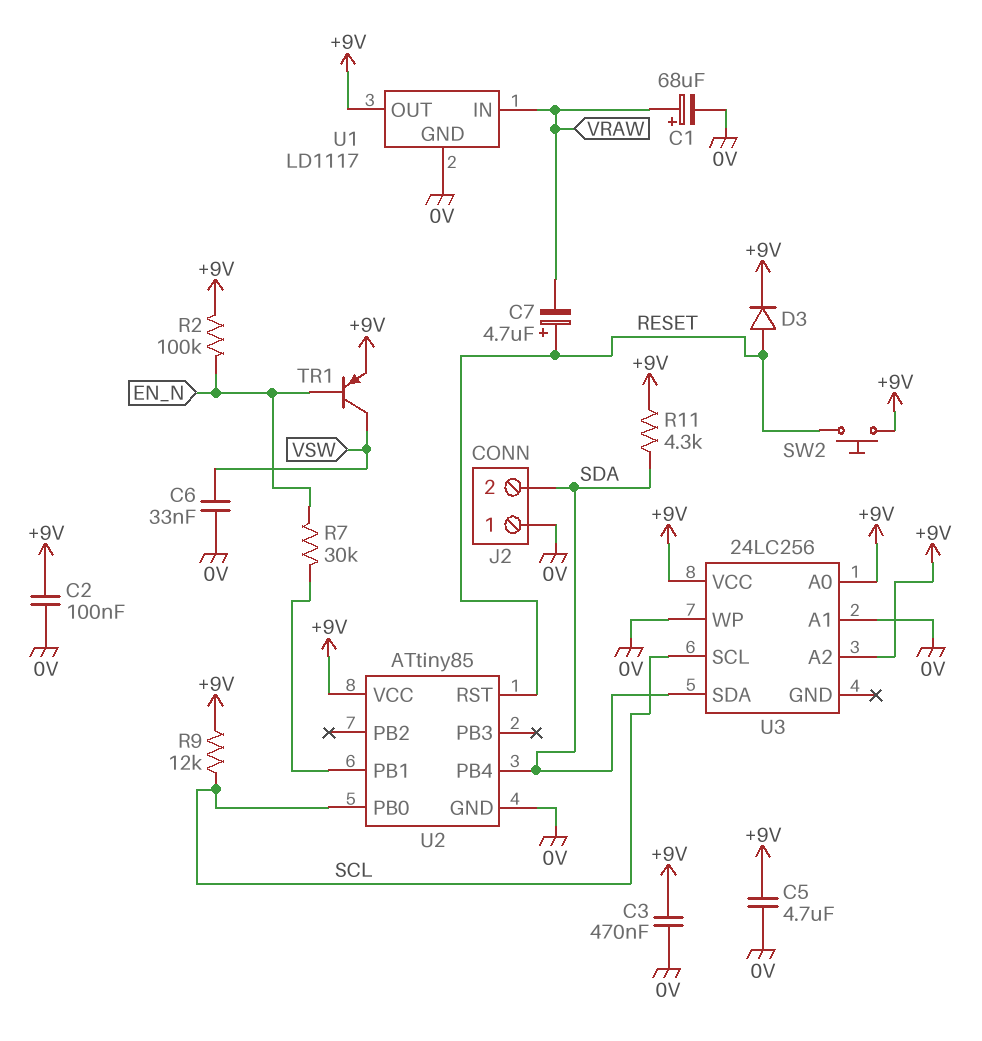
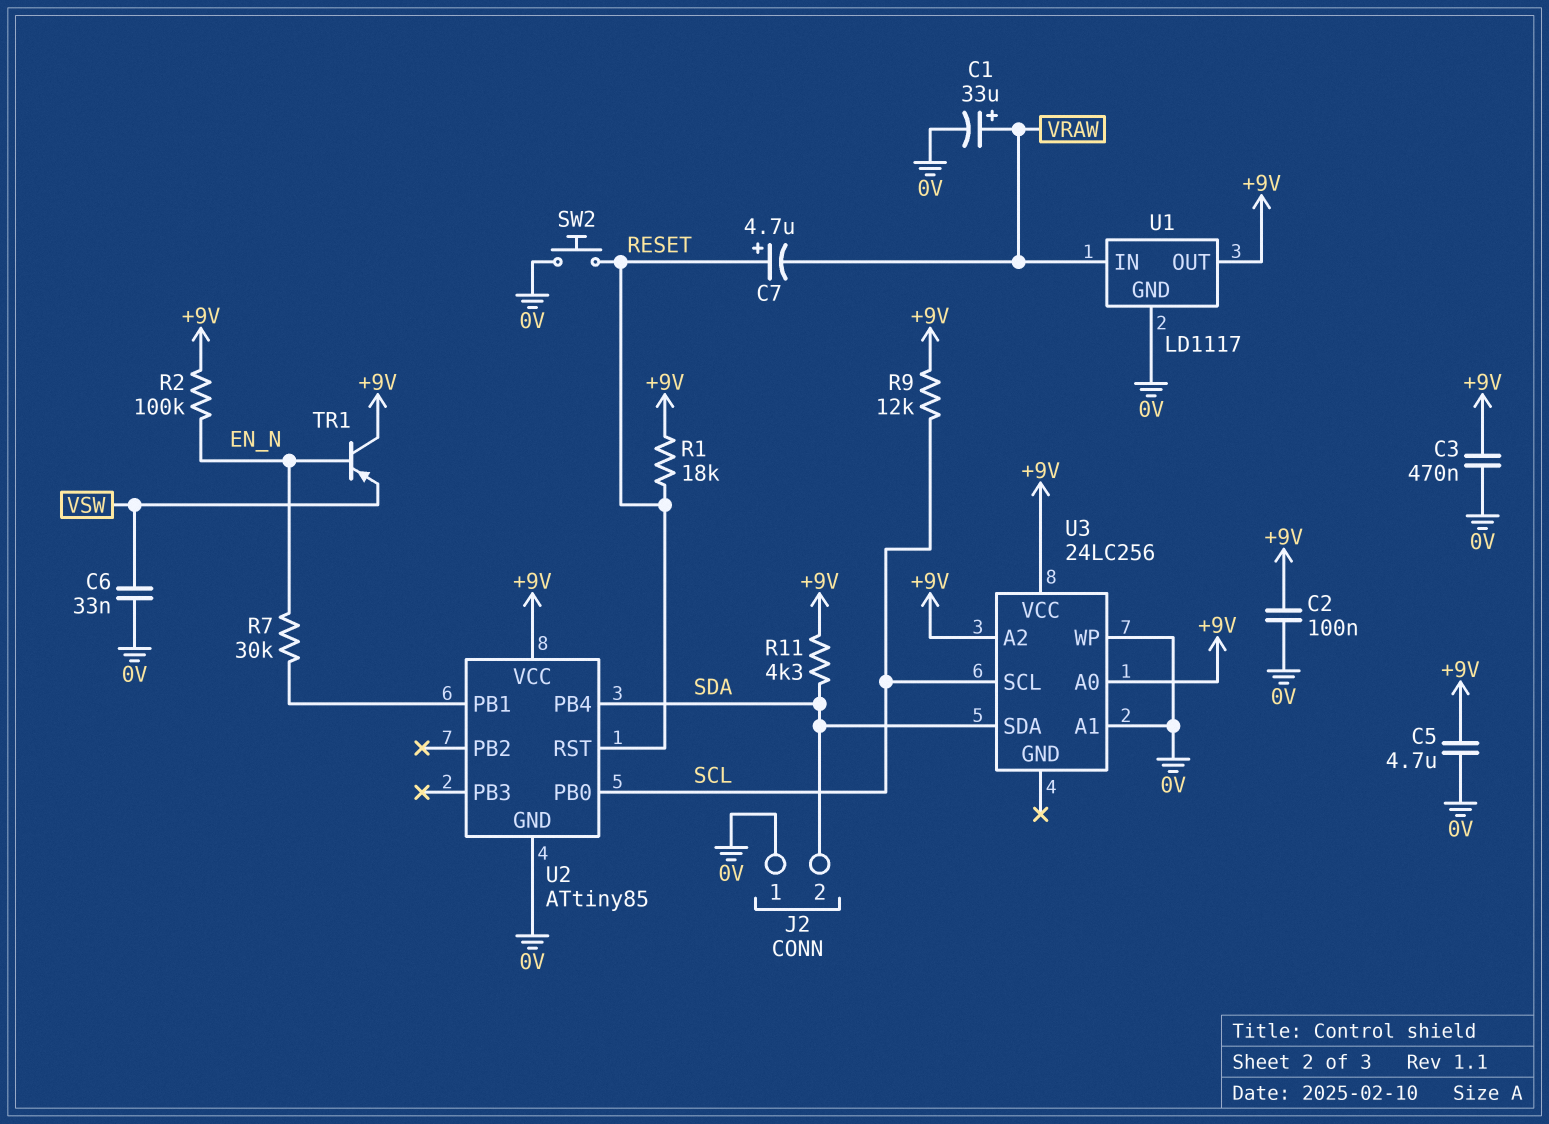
C1: 68uF (plus VRAW, minus 0V) -> 33uF (plus VRAW, minus 0V)
D3: diode (A RESET, K +9V) -> none
R1: none -> 18k (+9V, RESET)
SW2: button (+9V, RESET) -> button (0V, RESET)
TR1: PNP (B EN_N, C VSW, E +9V) -> PNP (B EN_N, C +9V, E VSW)

